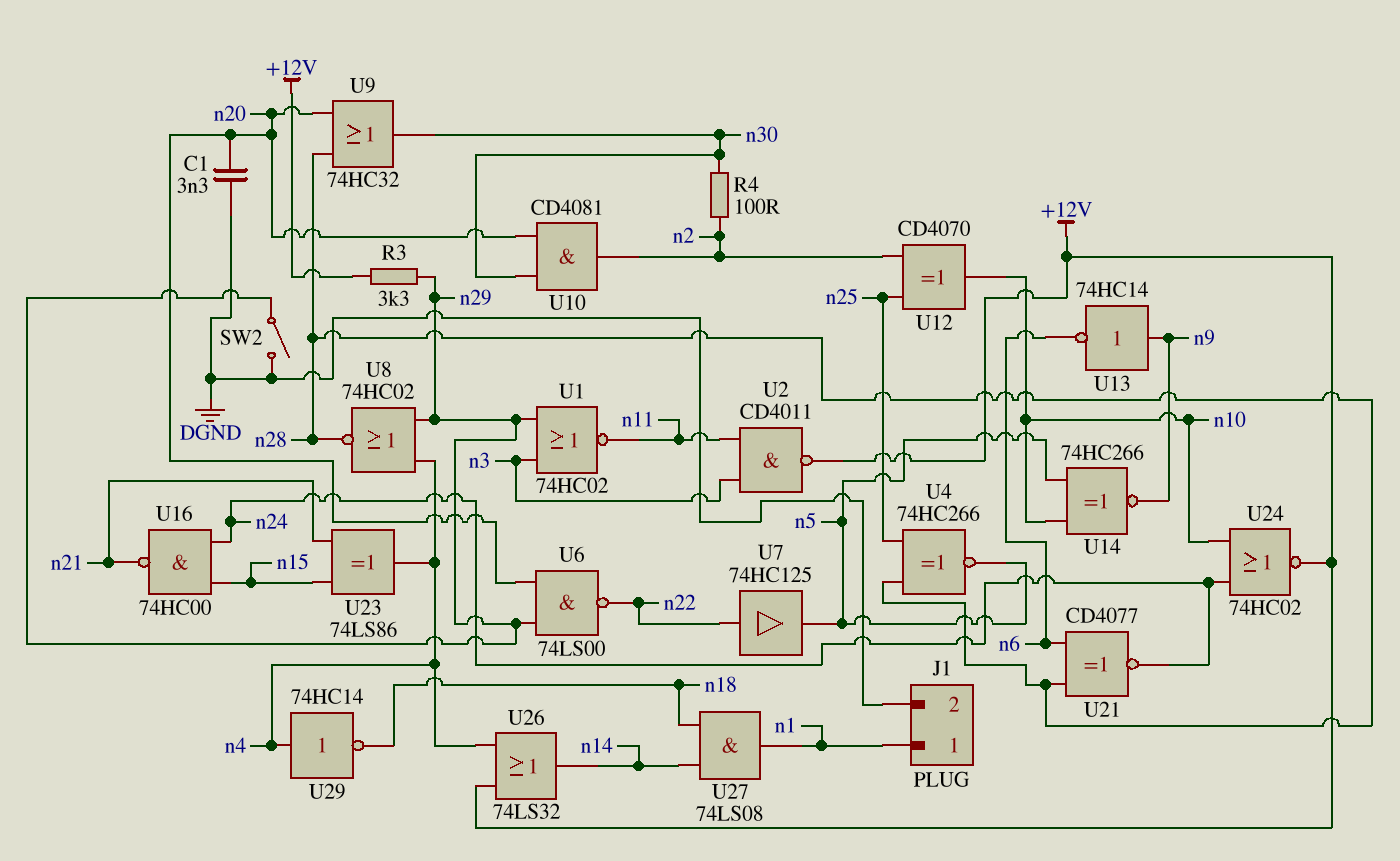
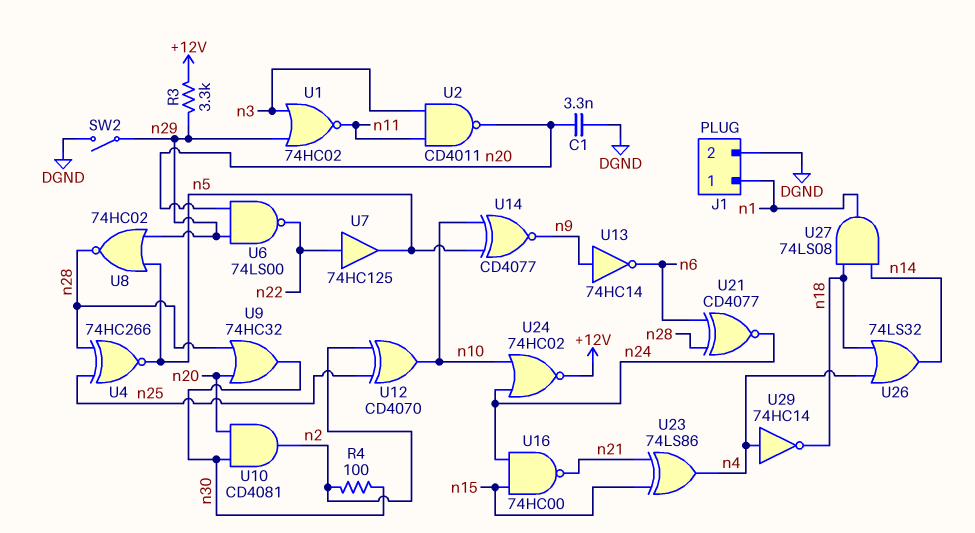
U2: NAND CD4011 (in n3, in n11, out +12V) -> NAND CD4011 (in n3, in n11, out n20)
U8: NOR 74HC02 (in n4, in n29, out n28) -> NOR 74HC02 (in n5, in n29, out n28)
U14: XNOR 74HC266 (in n5, in n10, out n9) -> XNOR CD4077 (in n5, in n10, out n9)
U26: OR 74LS32 (in +12V, in n4, out n14) -> OR 74LS32 (in n4, in n18, out n14)

